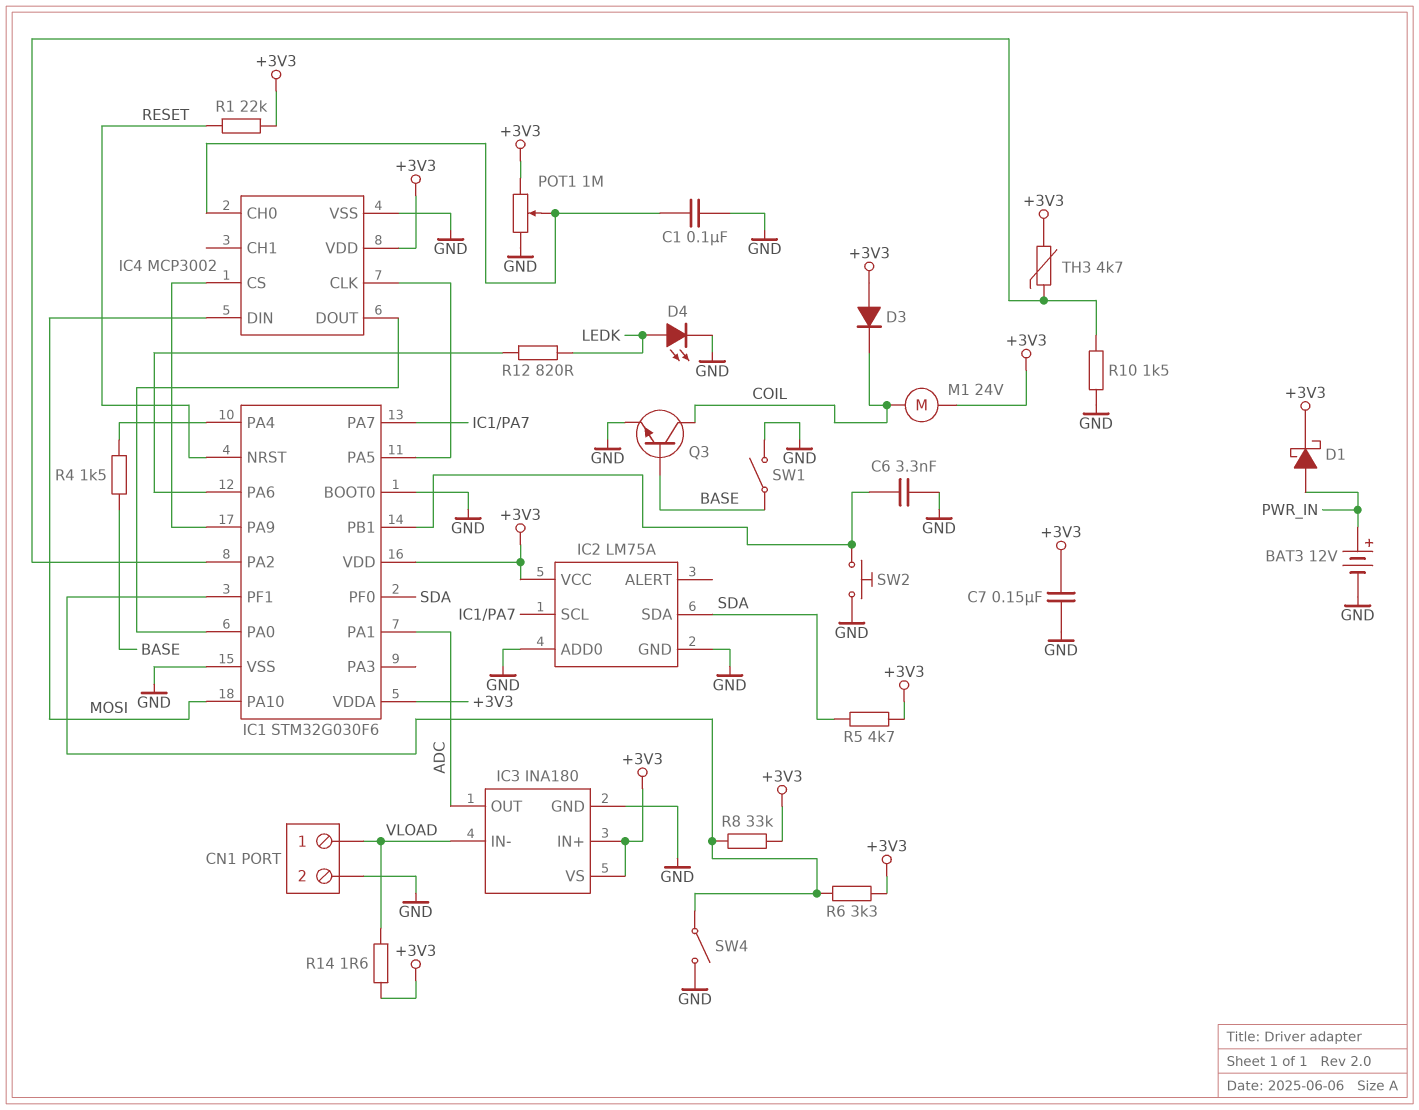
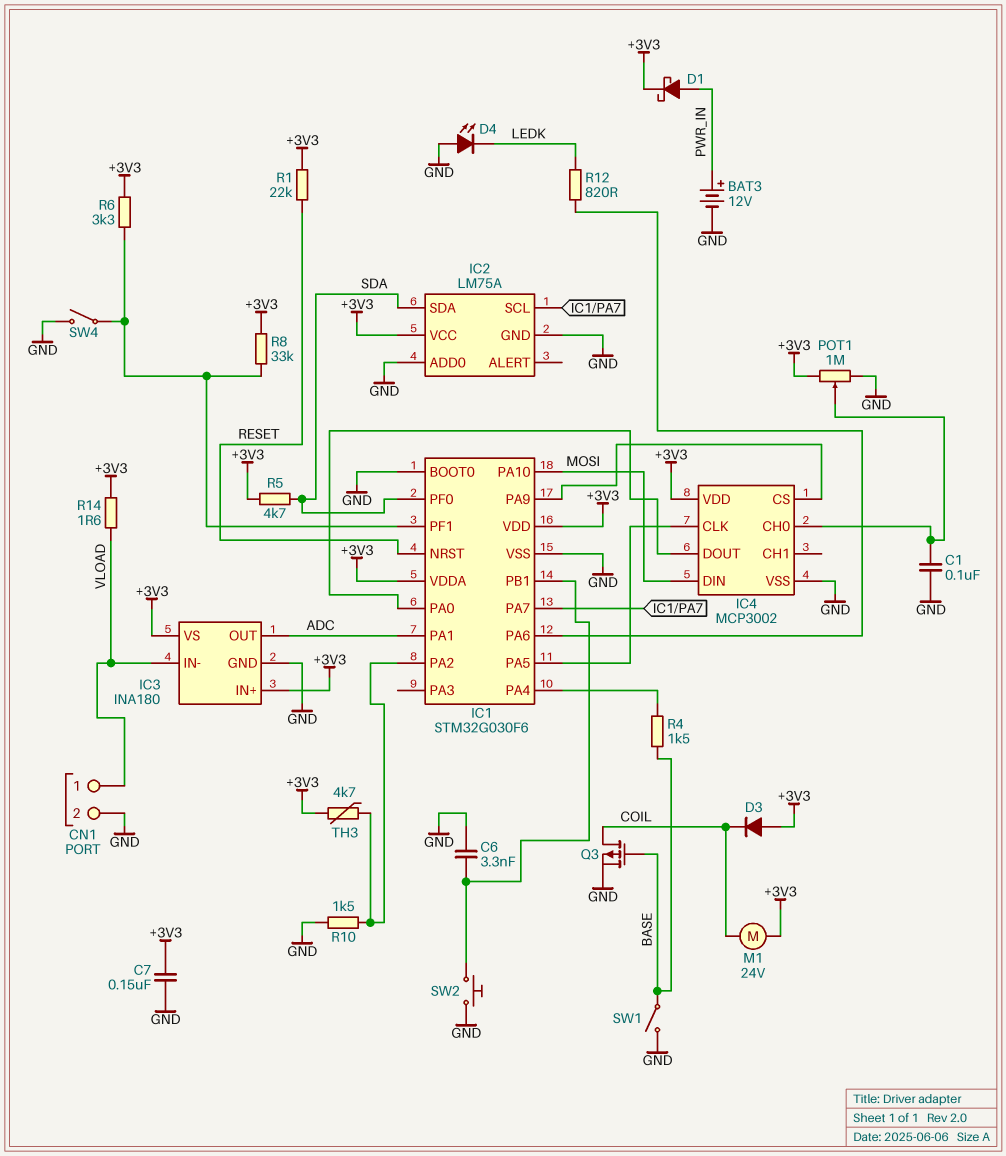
D4: LED (A LEDK, K GND) -> LED (A GND, K LEDK)
Q3: NPN (B BASE, C COIL, E GND) -> PMOS (G BASE, D COIL, S GND)

